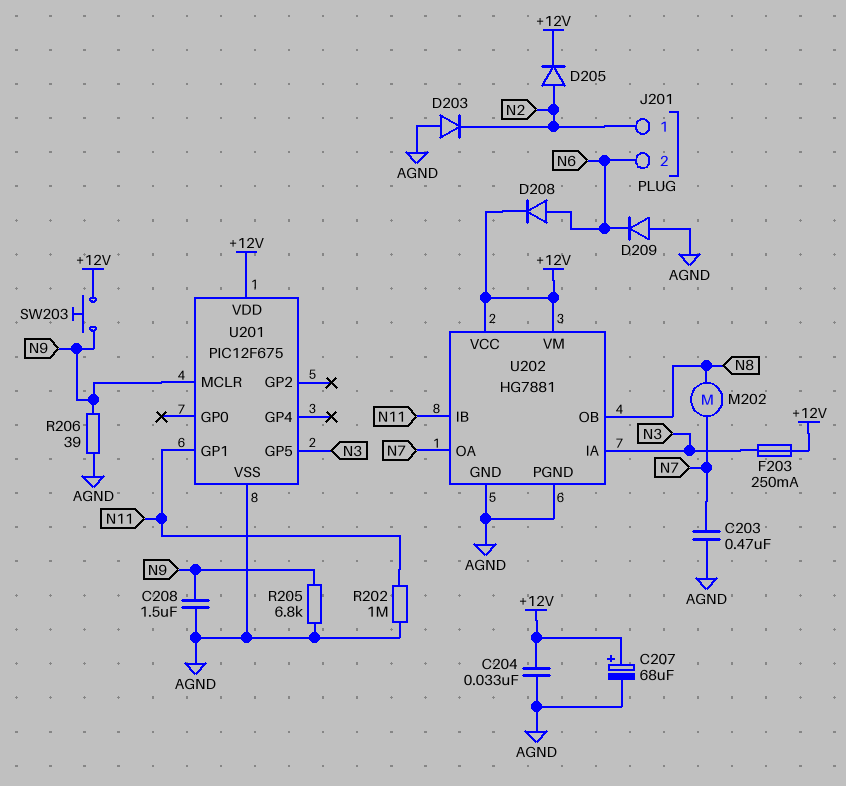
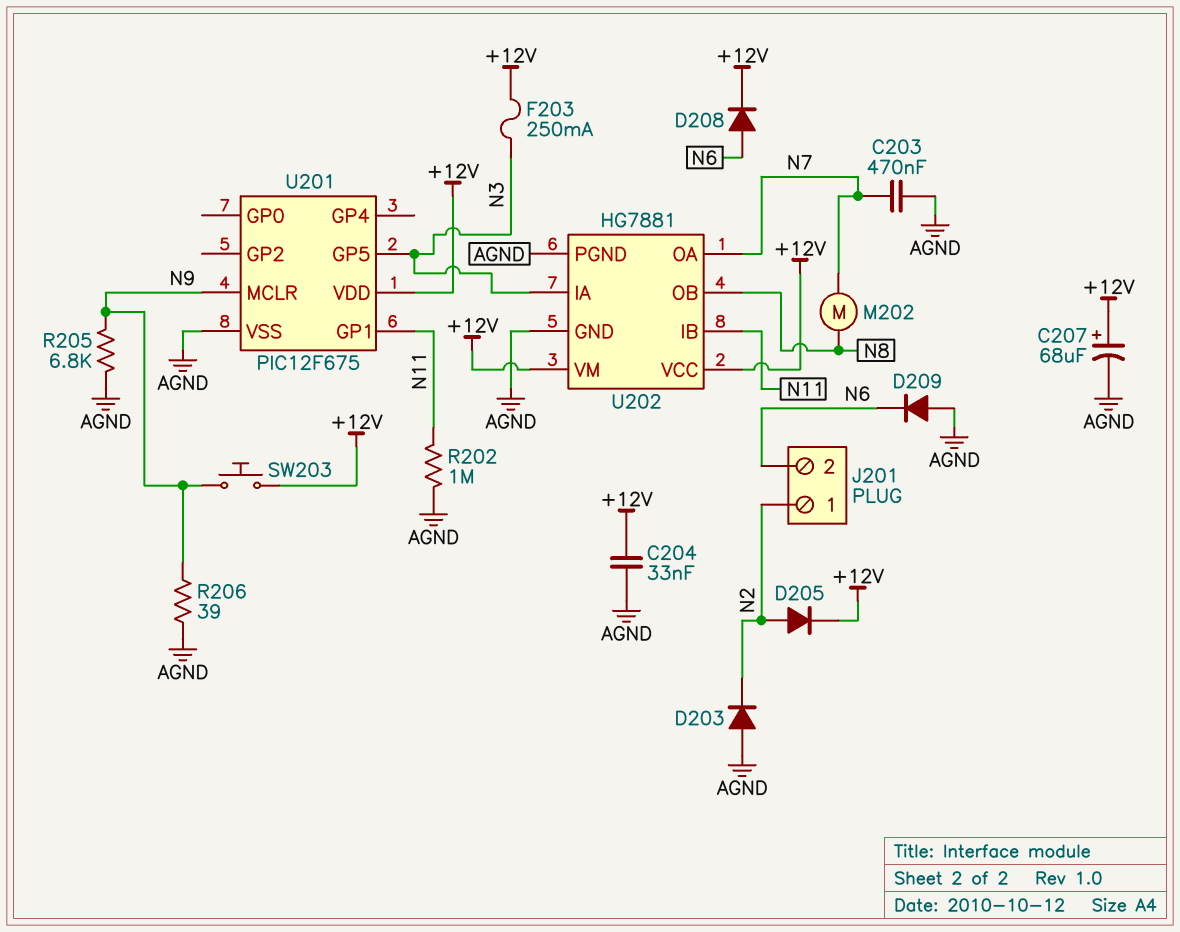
C208: 1.5uF (AGND, N9) -> none

